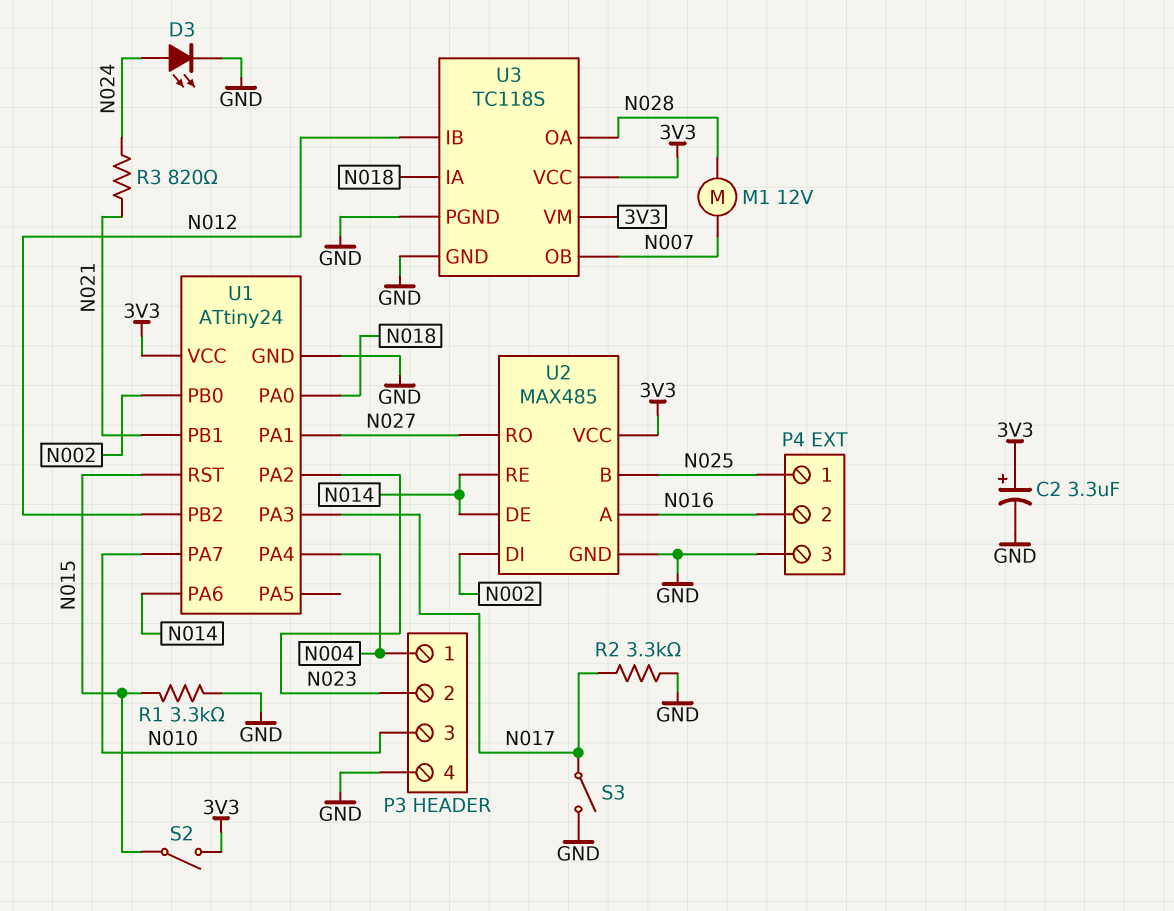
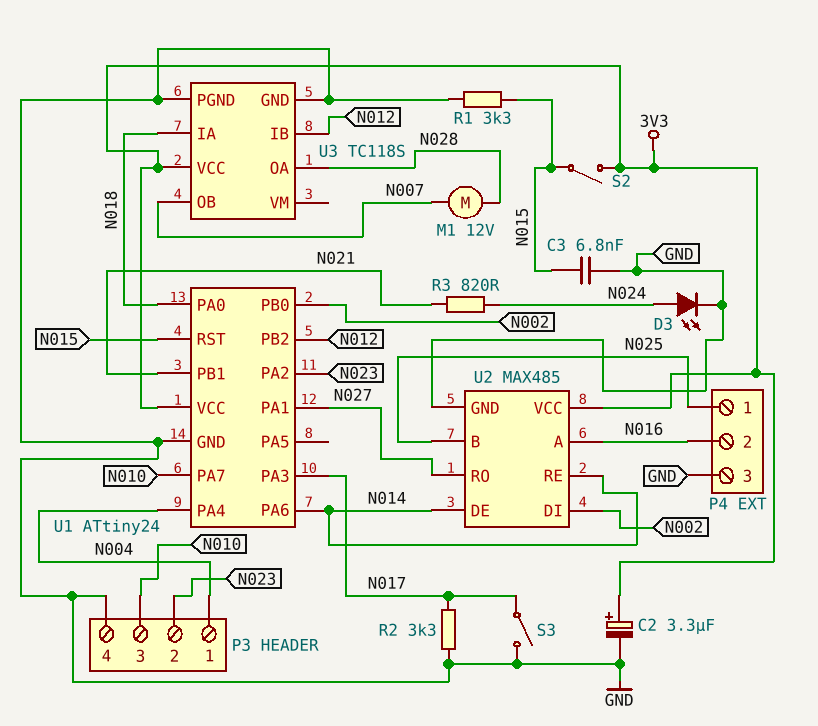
C3: none -> 6.8nF (GND, N015)
U3 pin VM: 3V3 -> none

